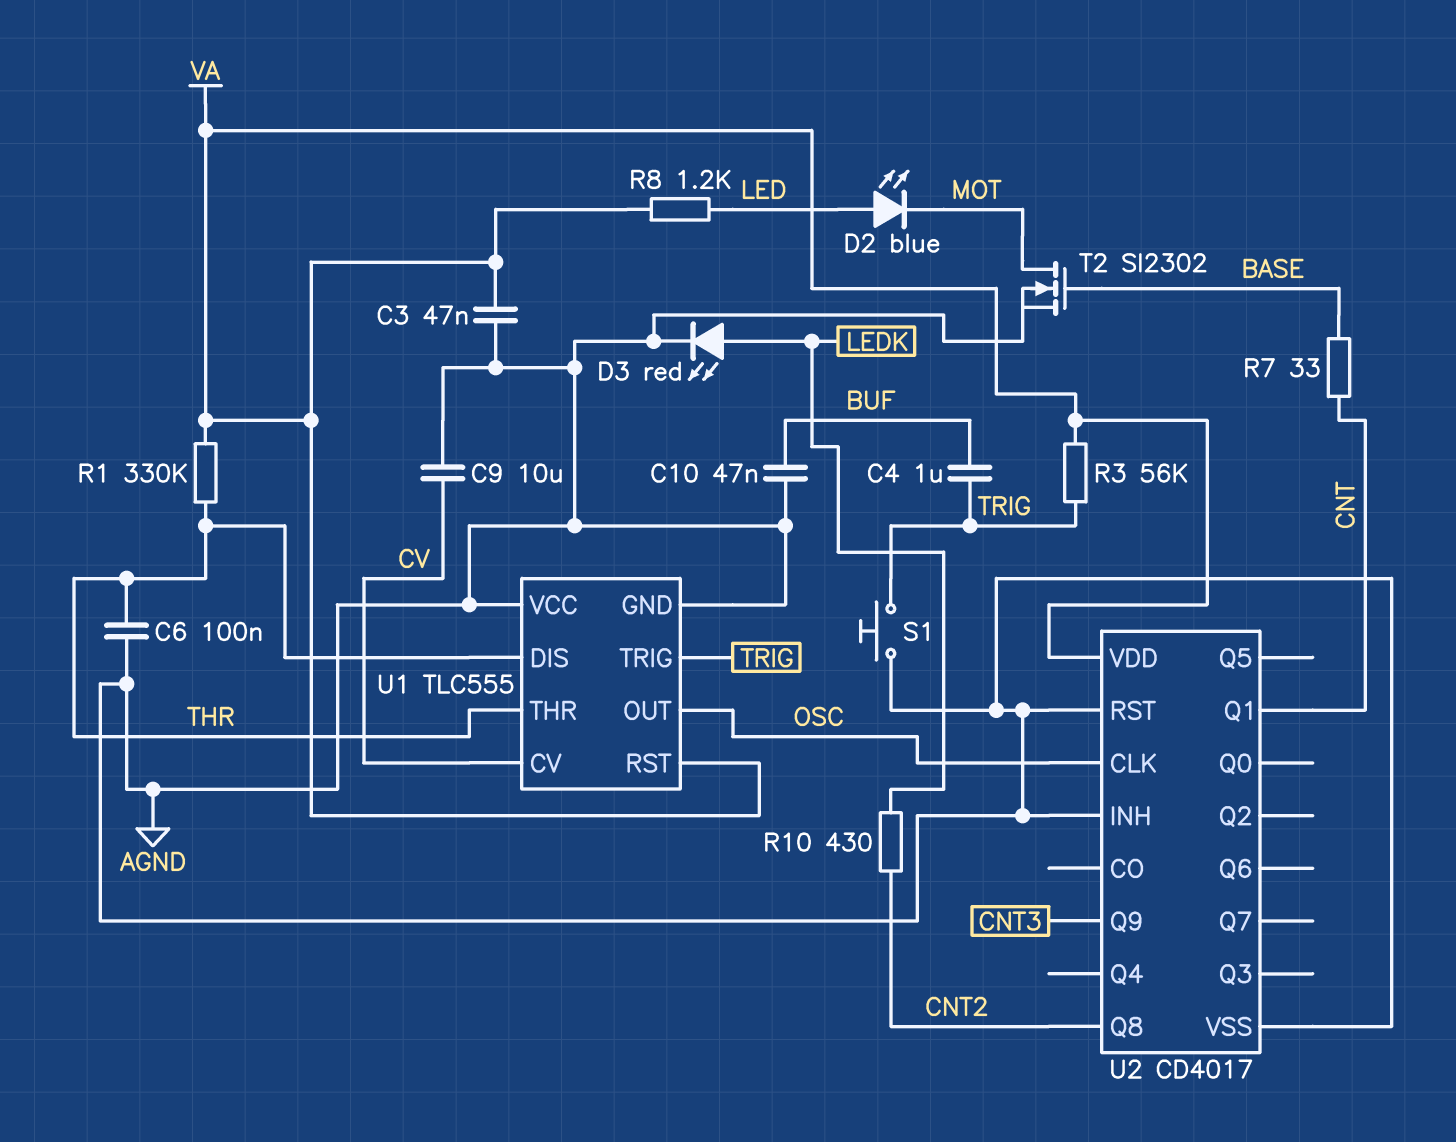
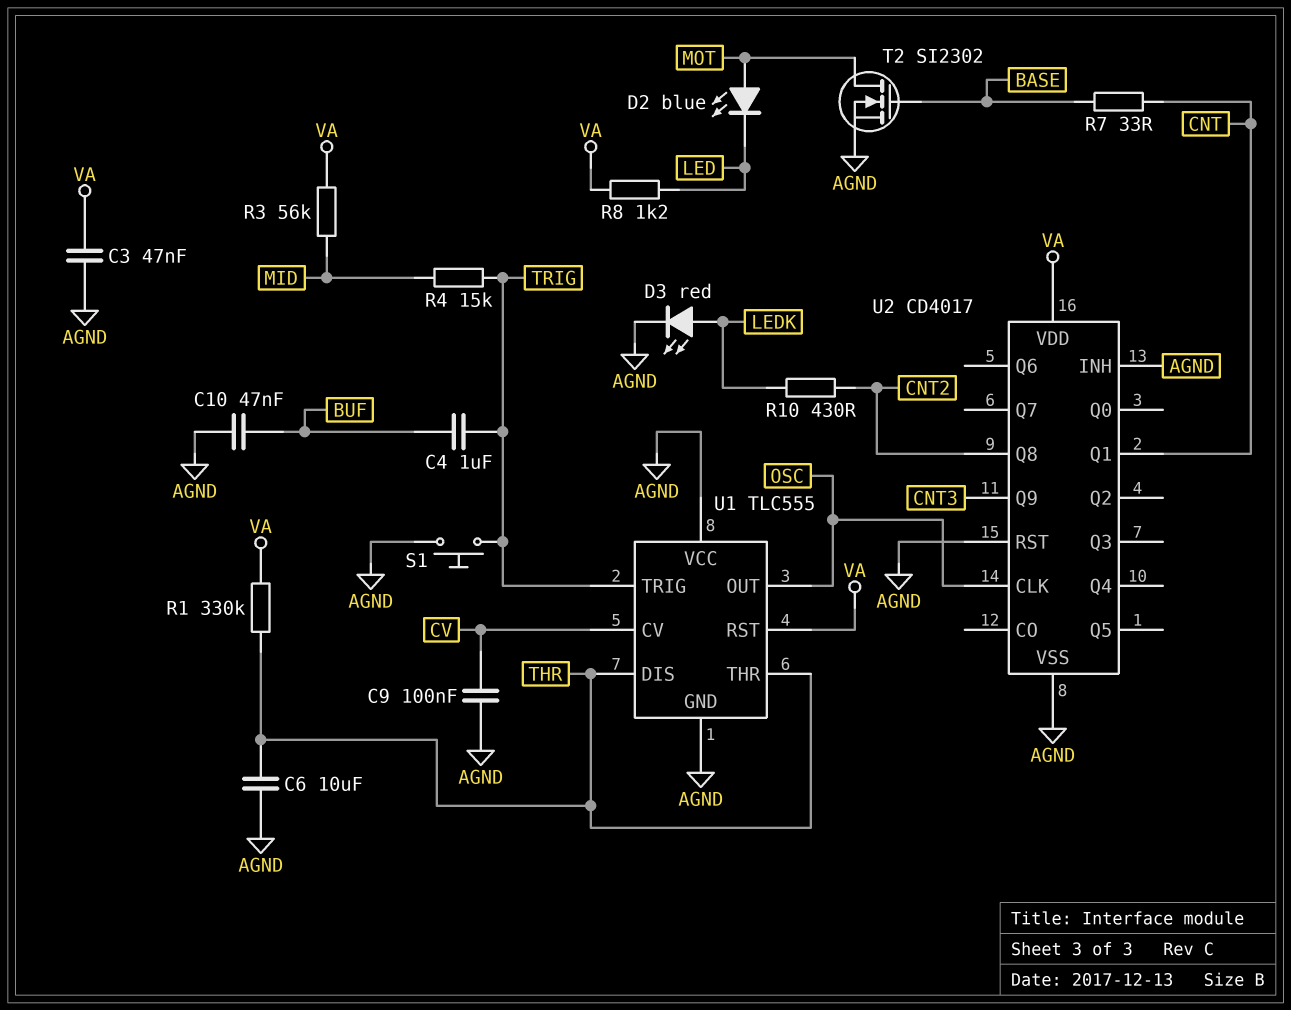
C6: 100nF (AGND, THR) -> 10uF (AGND, THR)
C9: 10uF (AGND, CV) -> 100nF (AGND, CV)
D2: LED blue (A LED, K MOT) -> LED blue (A MOT, K LED)
R3: 56k (TRIG, VA) -> 56k (MID, VA)
R4: none -> 15k (MID, TRIG)

